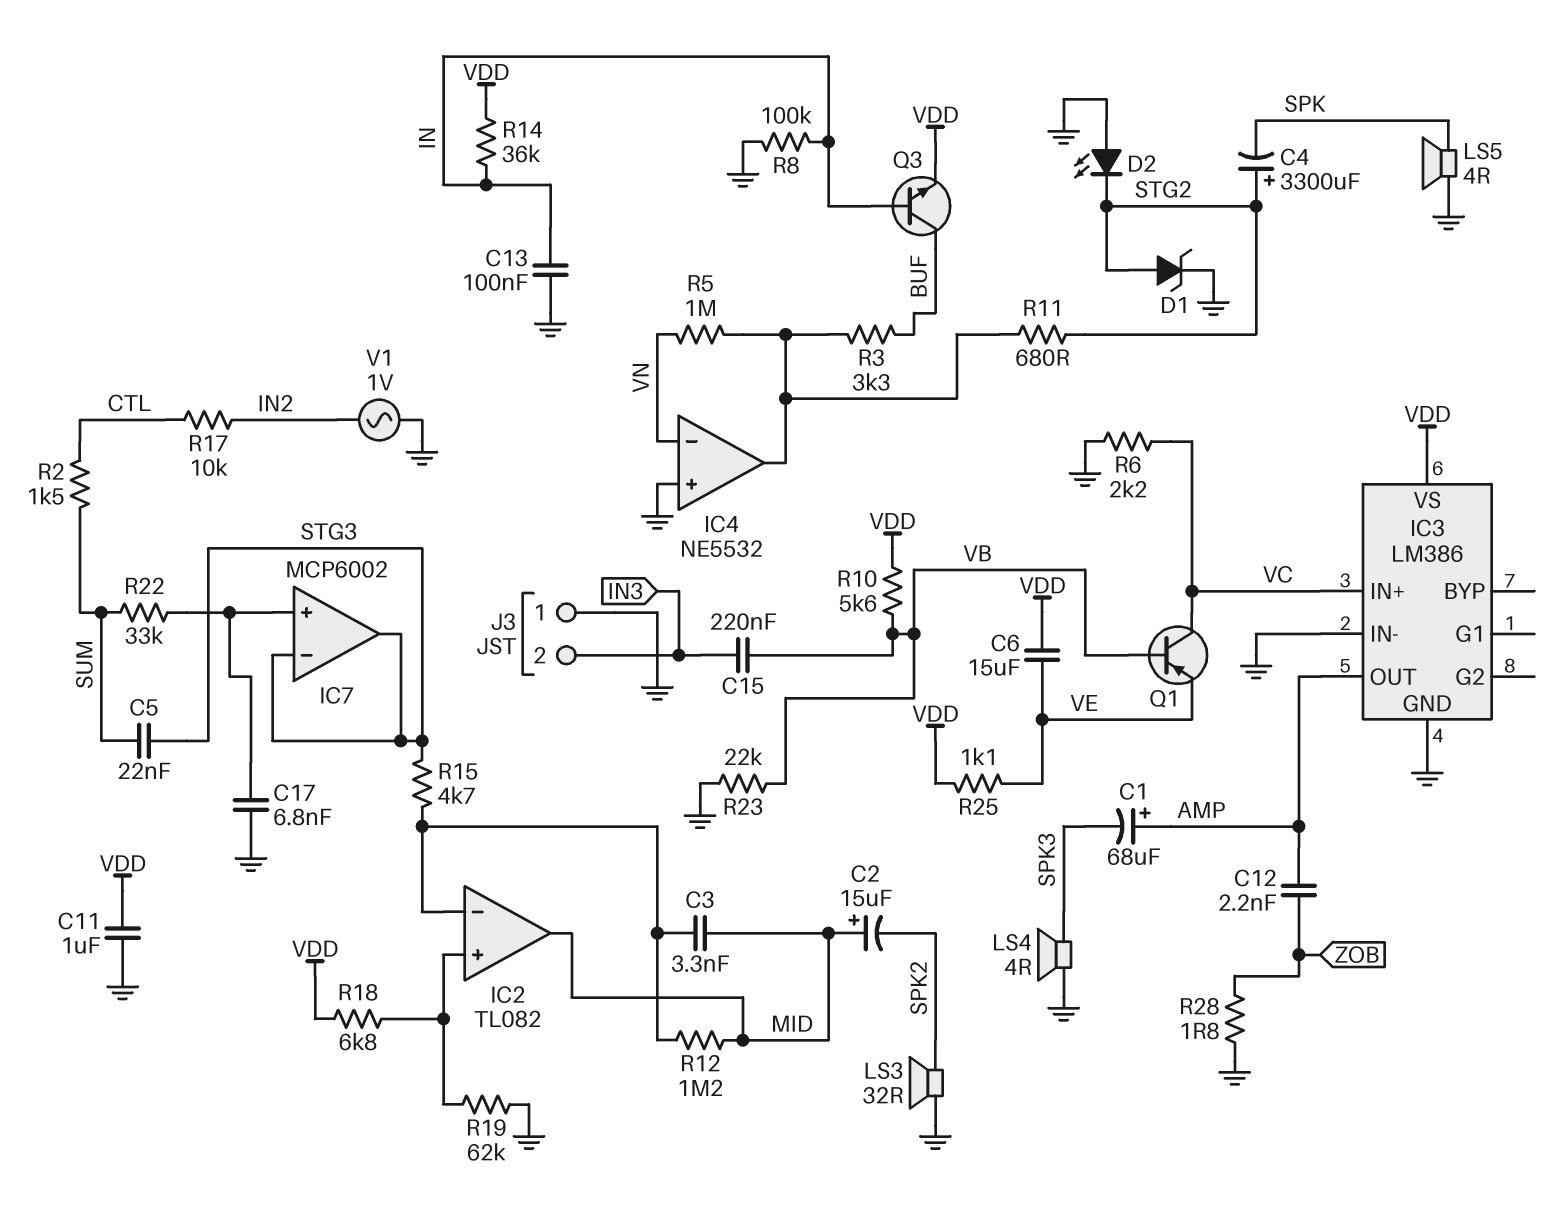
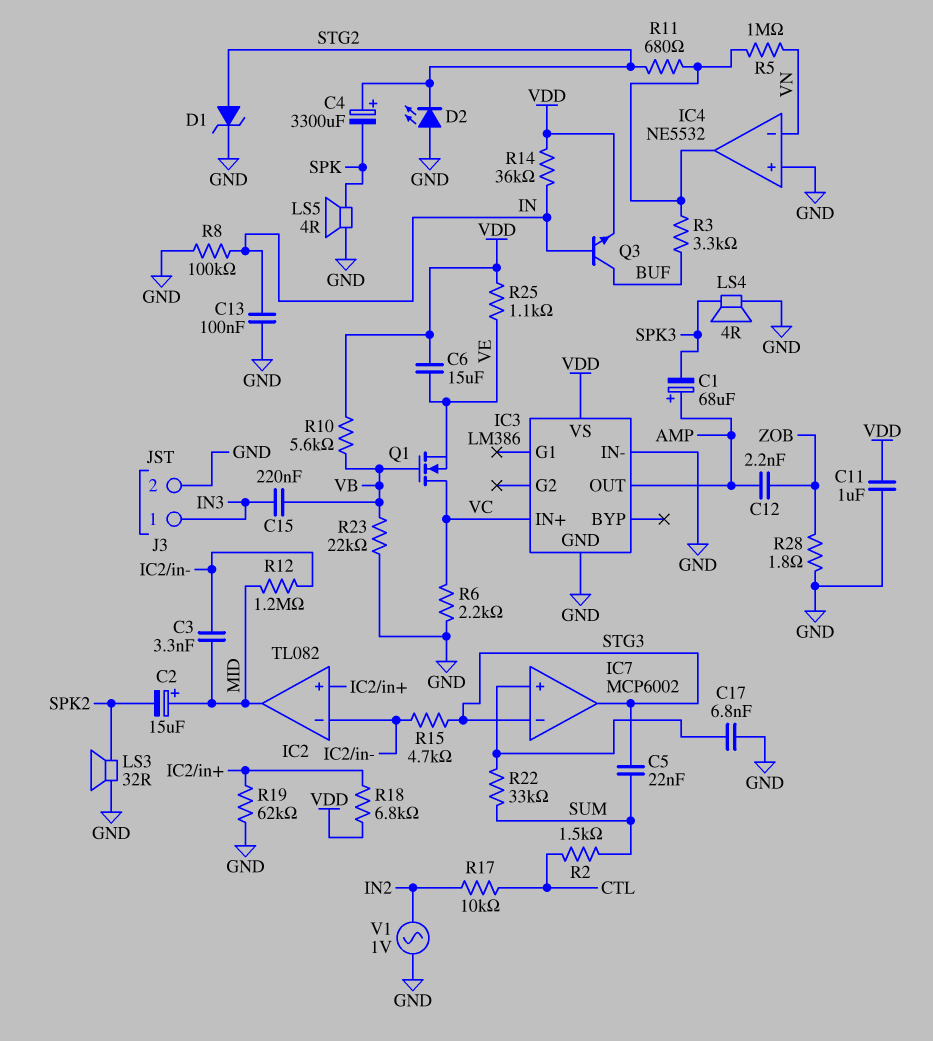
J3 pin 1: GND -> IN3
J3 pin 2: IN3 -> GND
Q1: PNP (B VB, C VC, E VE) -> NMOS (G VB, D VC, S VE)

